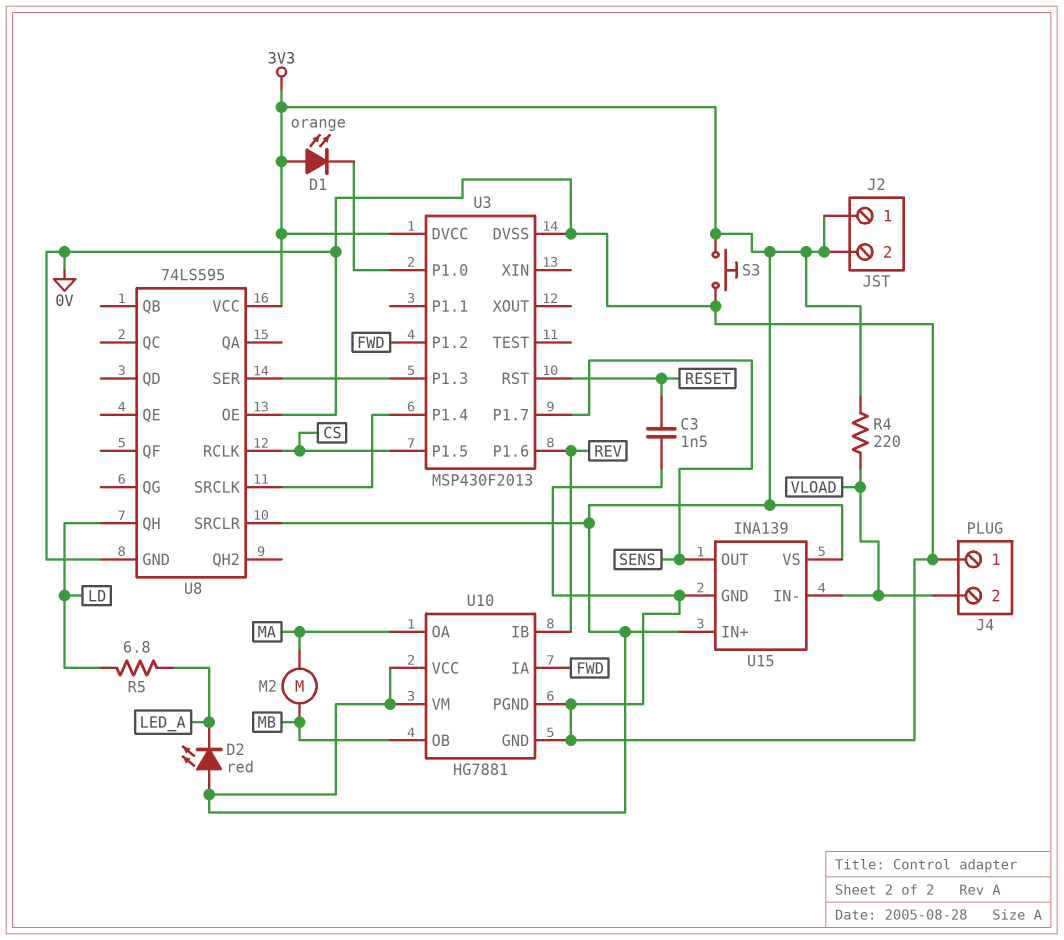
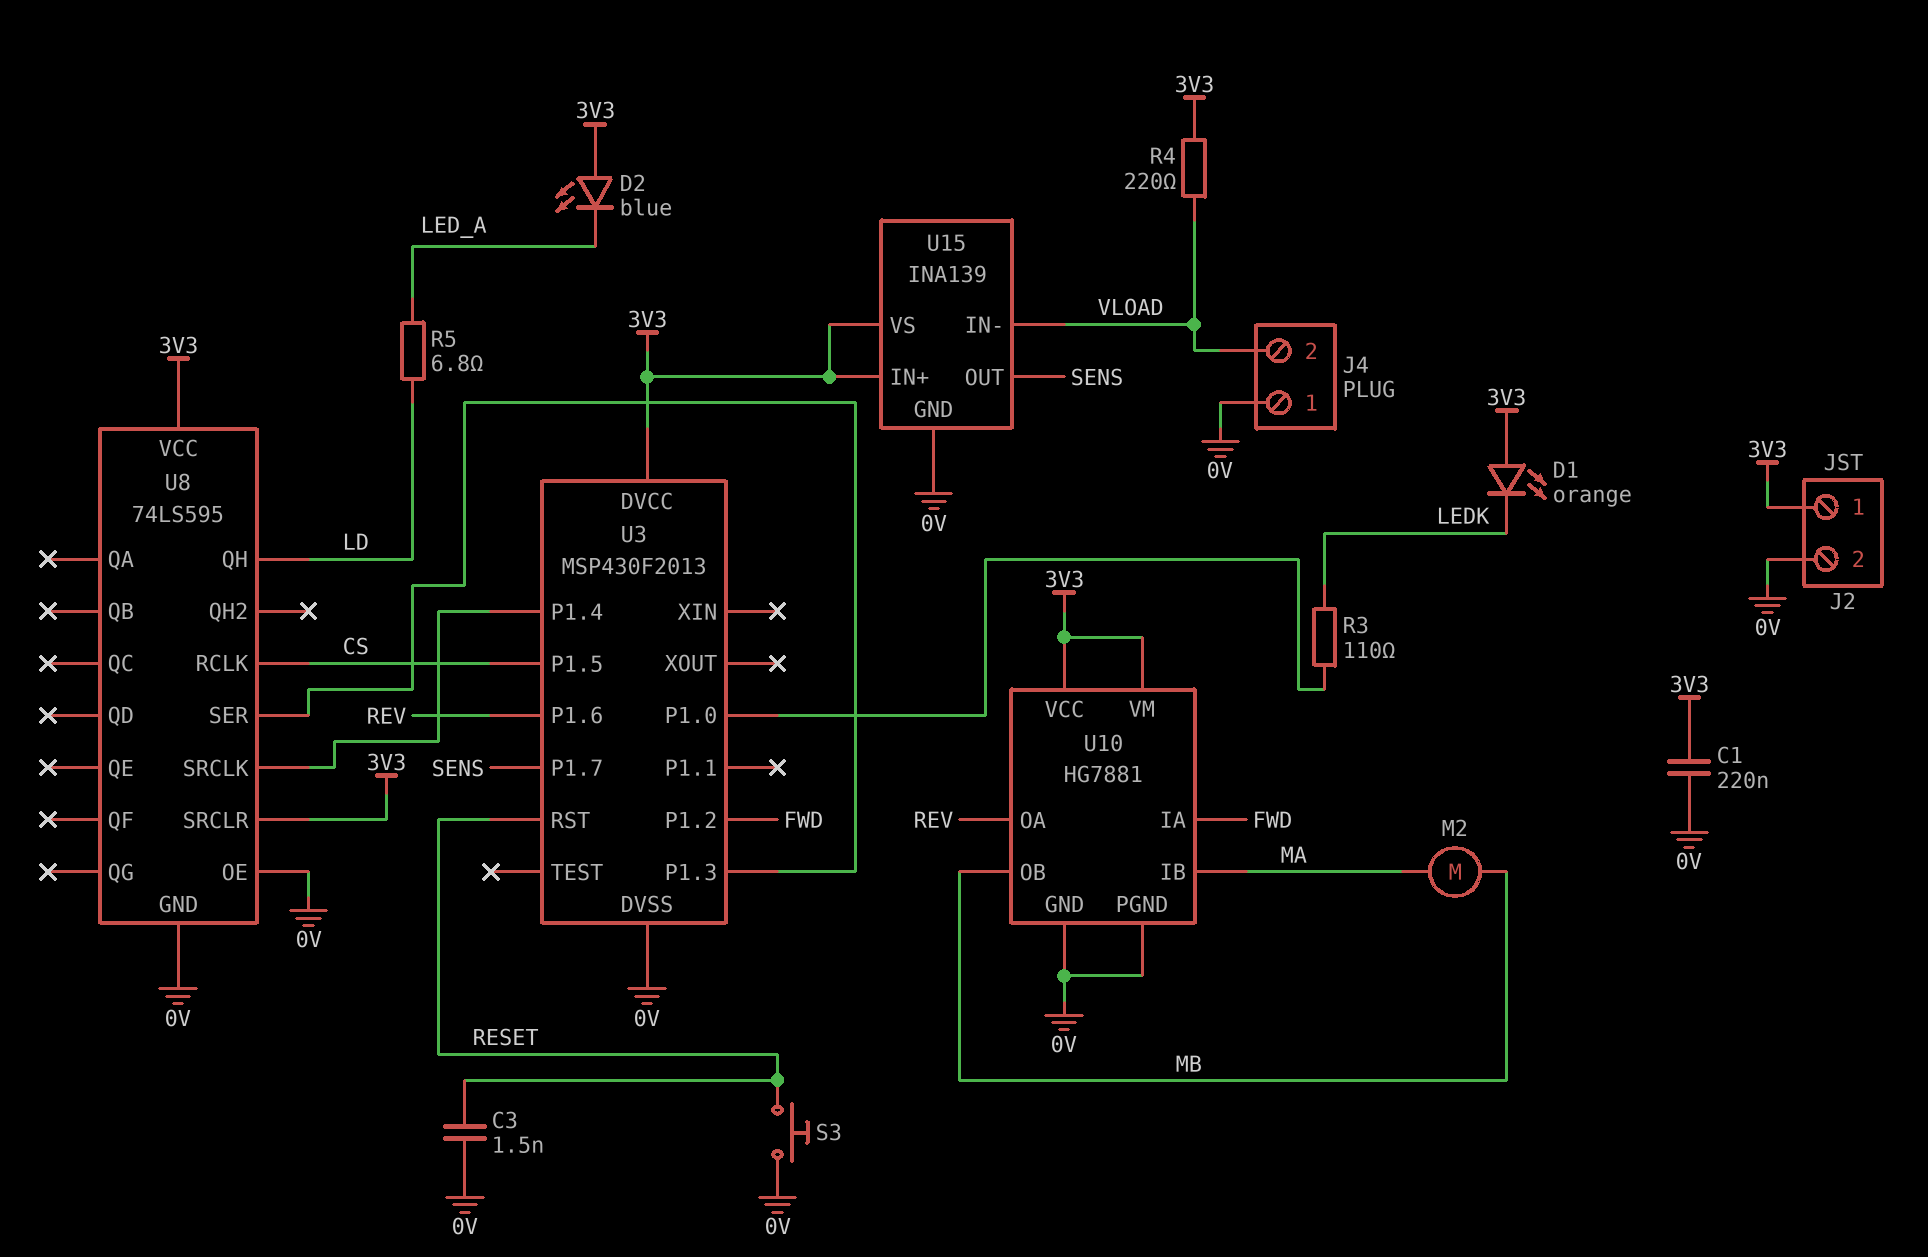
C1: none -> 220nF (0V, 3V3)
D1: LED orange (A 3V3, K U3/P1.0) -> LED orange (A 3V3, K LEDK)
D2: LED red (A 3V3, K LED_A) -> LED blue (A 3V3, K LED_A)
J2 pin 2: 3V3 -> 0V
R3: none -> 110 (LEDK, U3/P1.0)
S3: button (0V, 3V3) -> button (0V, RESET)
U10 pin IB: REV -> MA
U10 pin OA: MA -> REV

